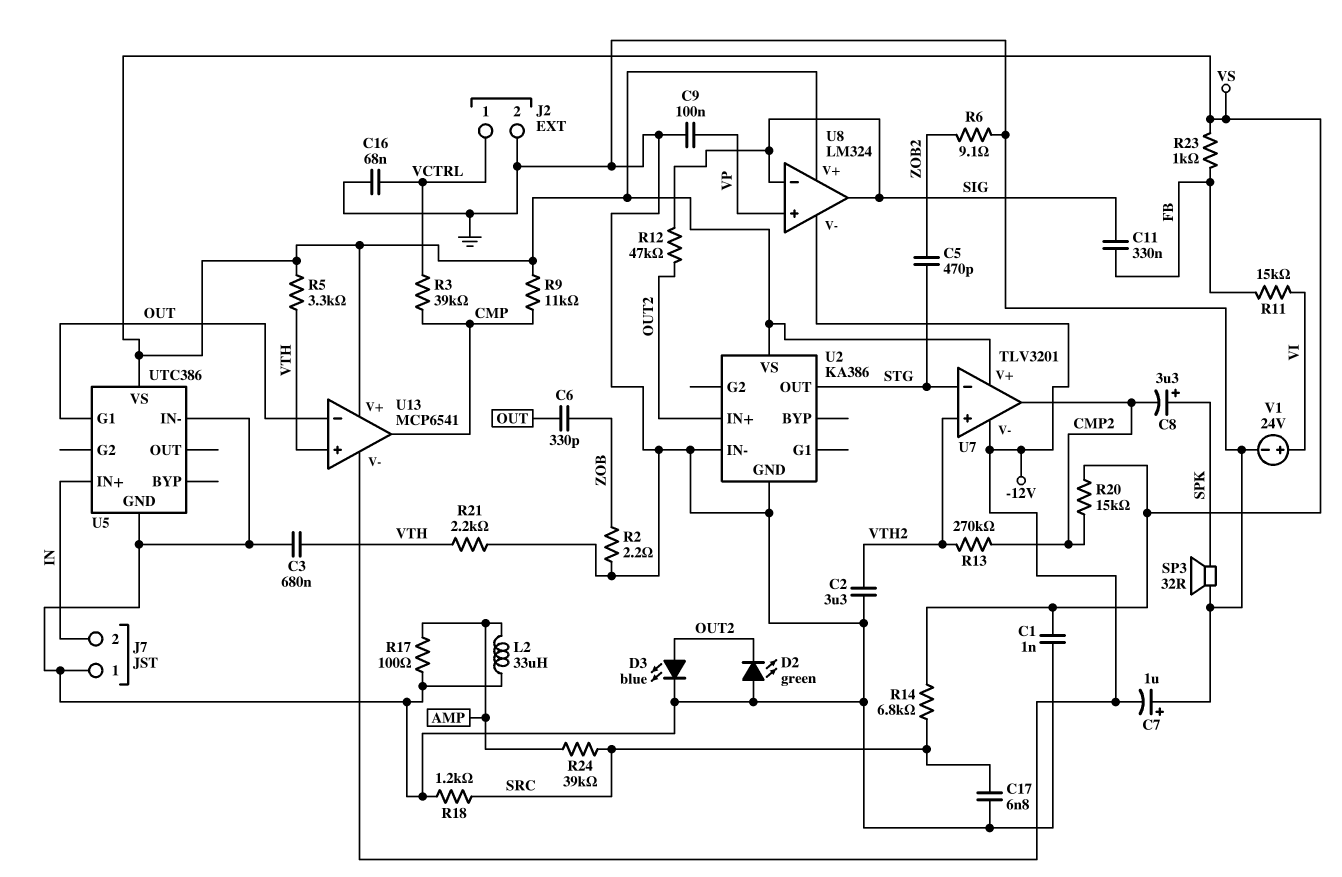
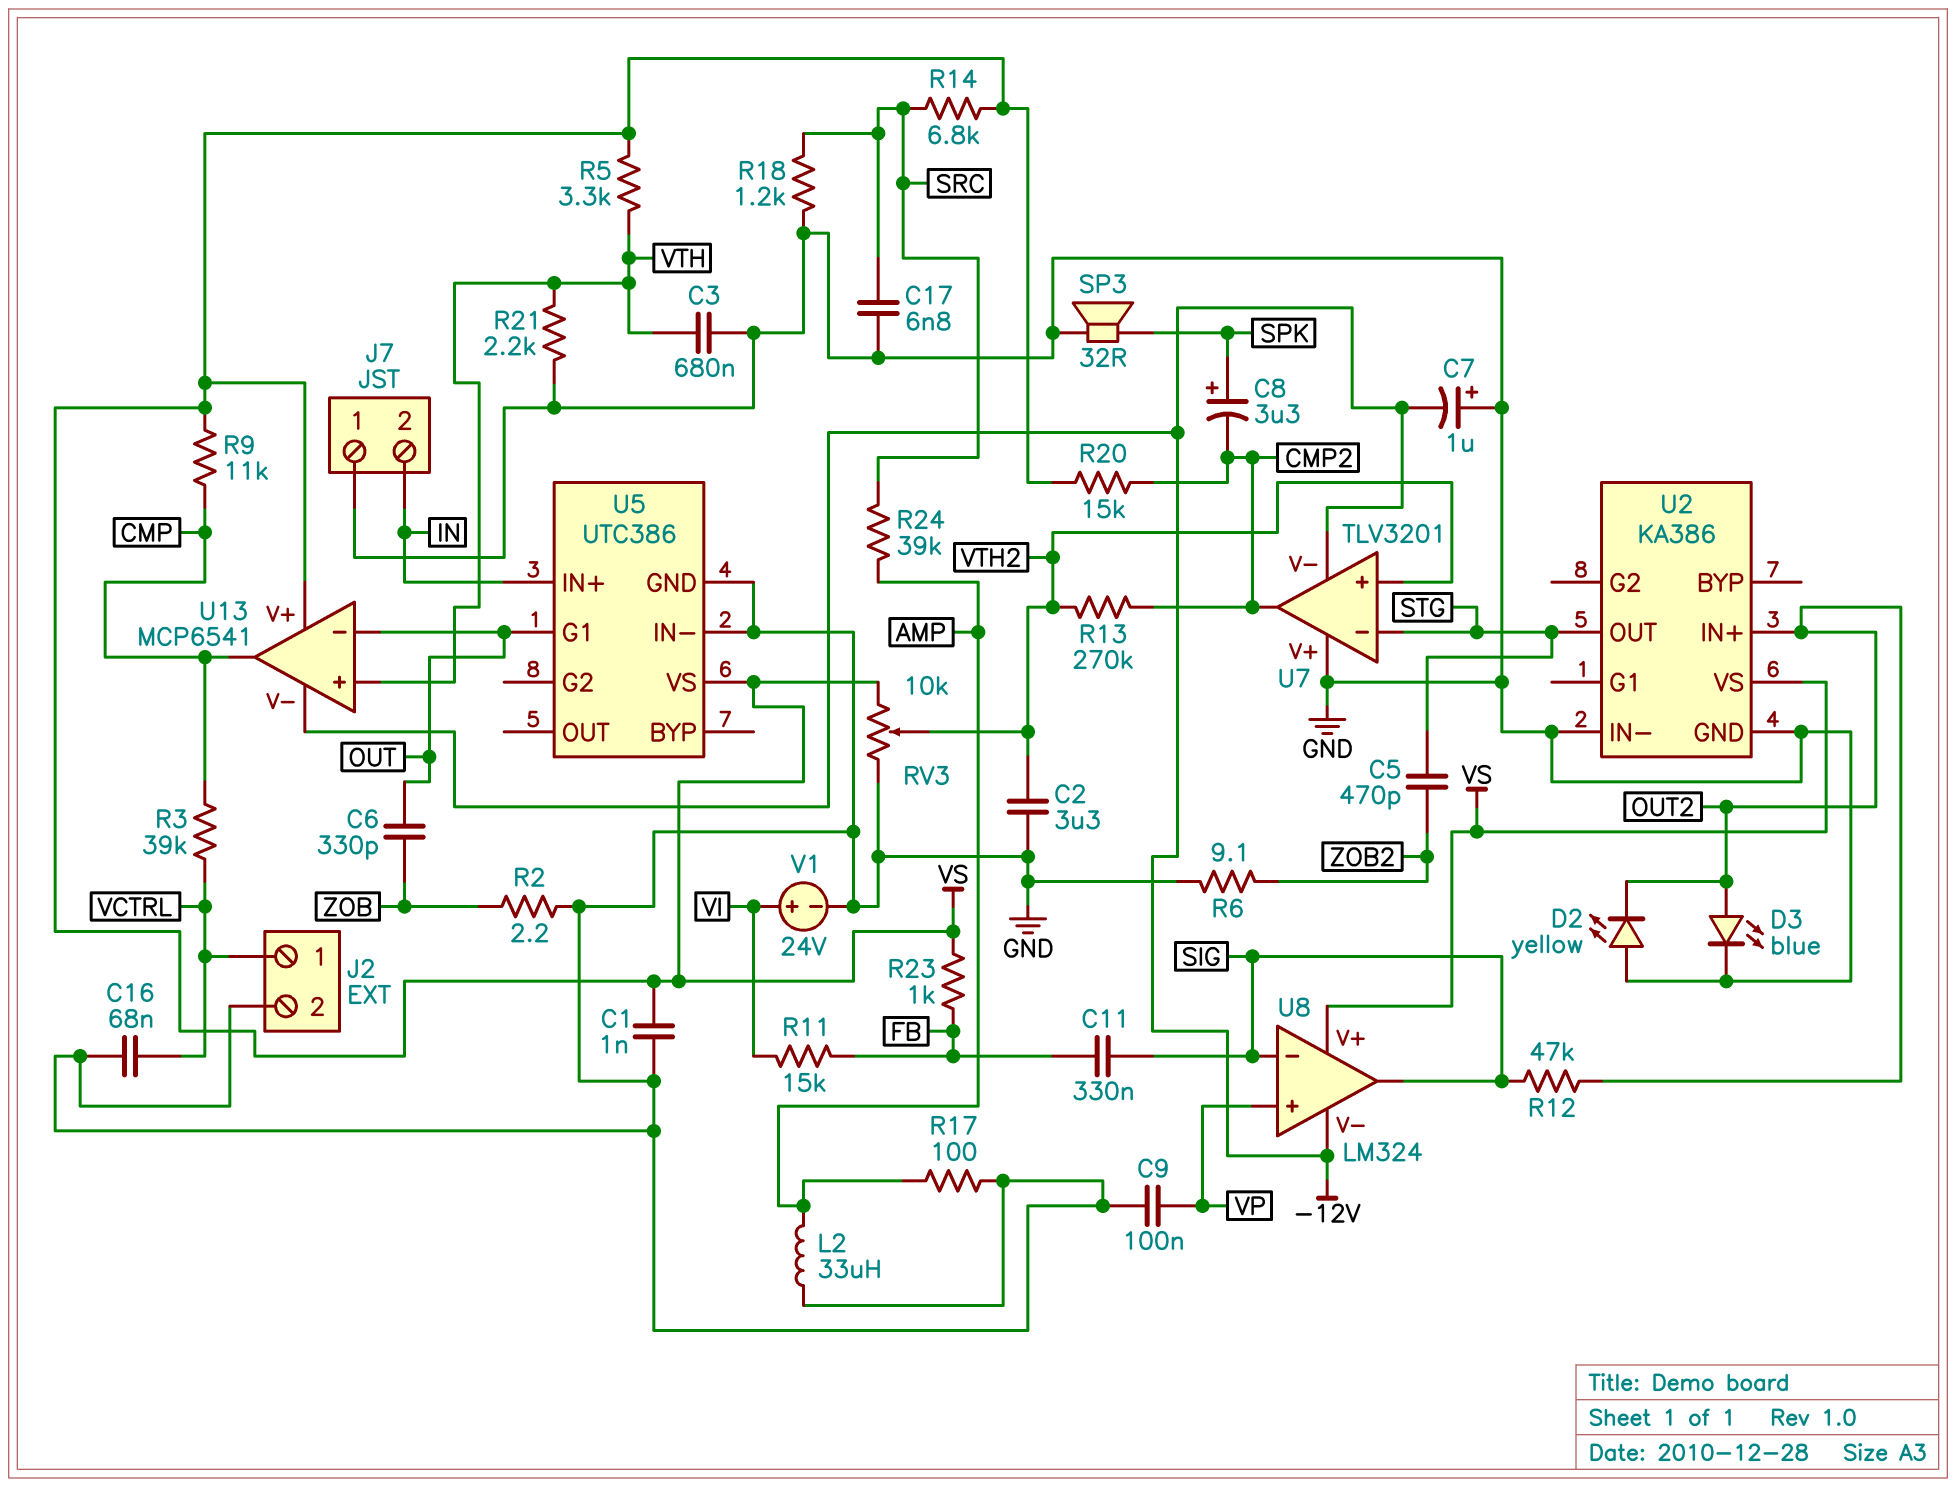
D2: LED green (A GND, K OUT2) -> LED yellow (A GND, K OUT2)
RV3: none -> 10k (GND, VS, wiper VTH2)
U7 pin V+: VS -> GND

